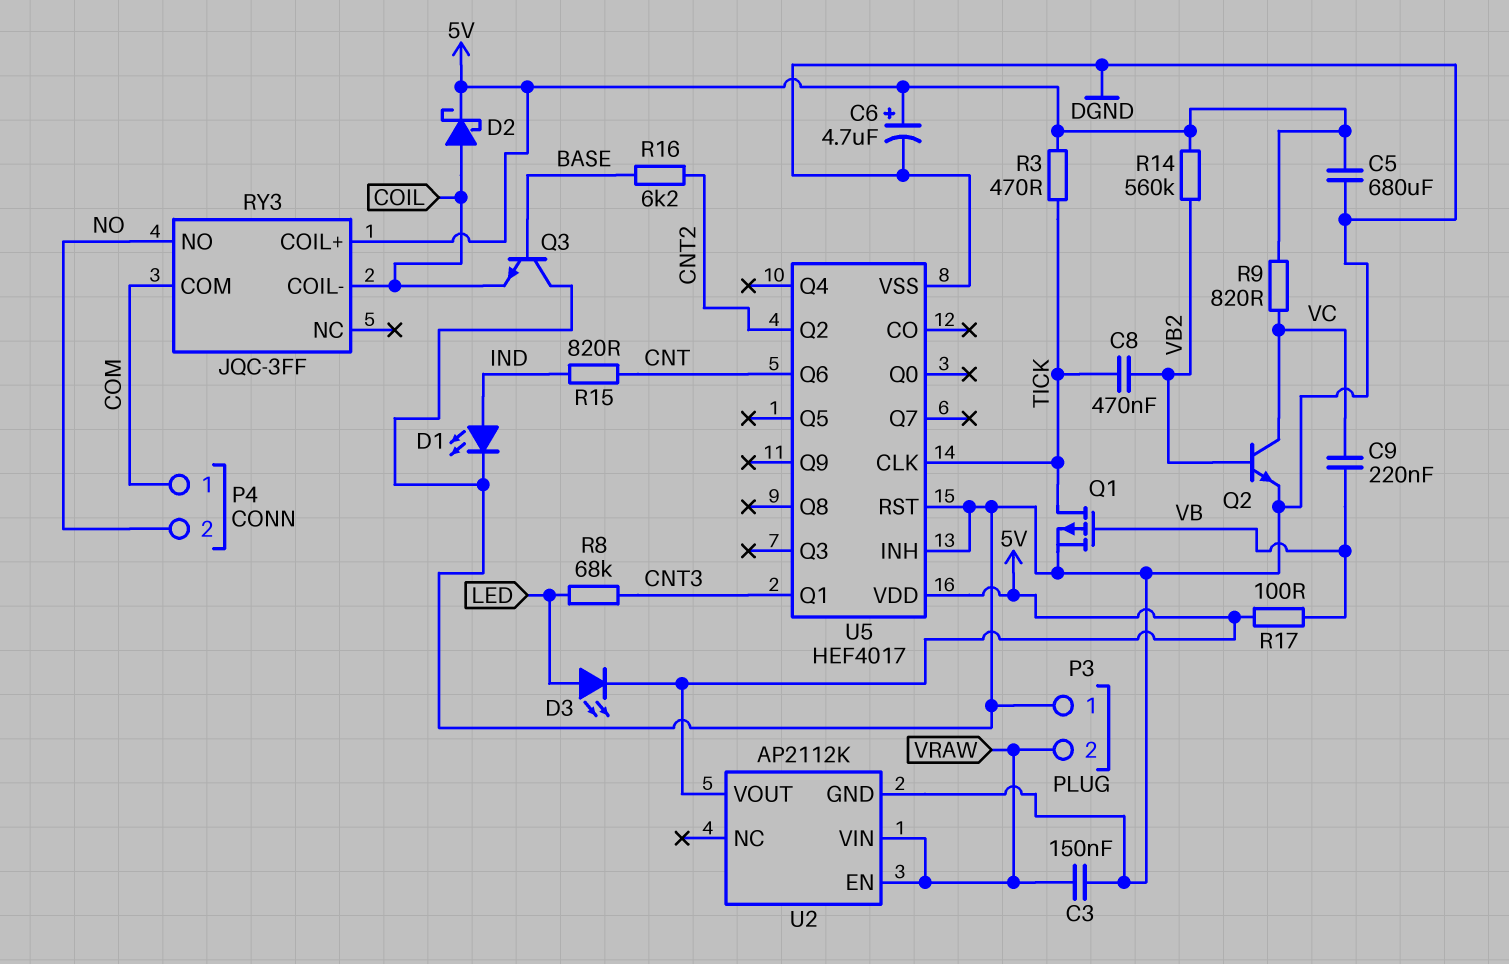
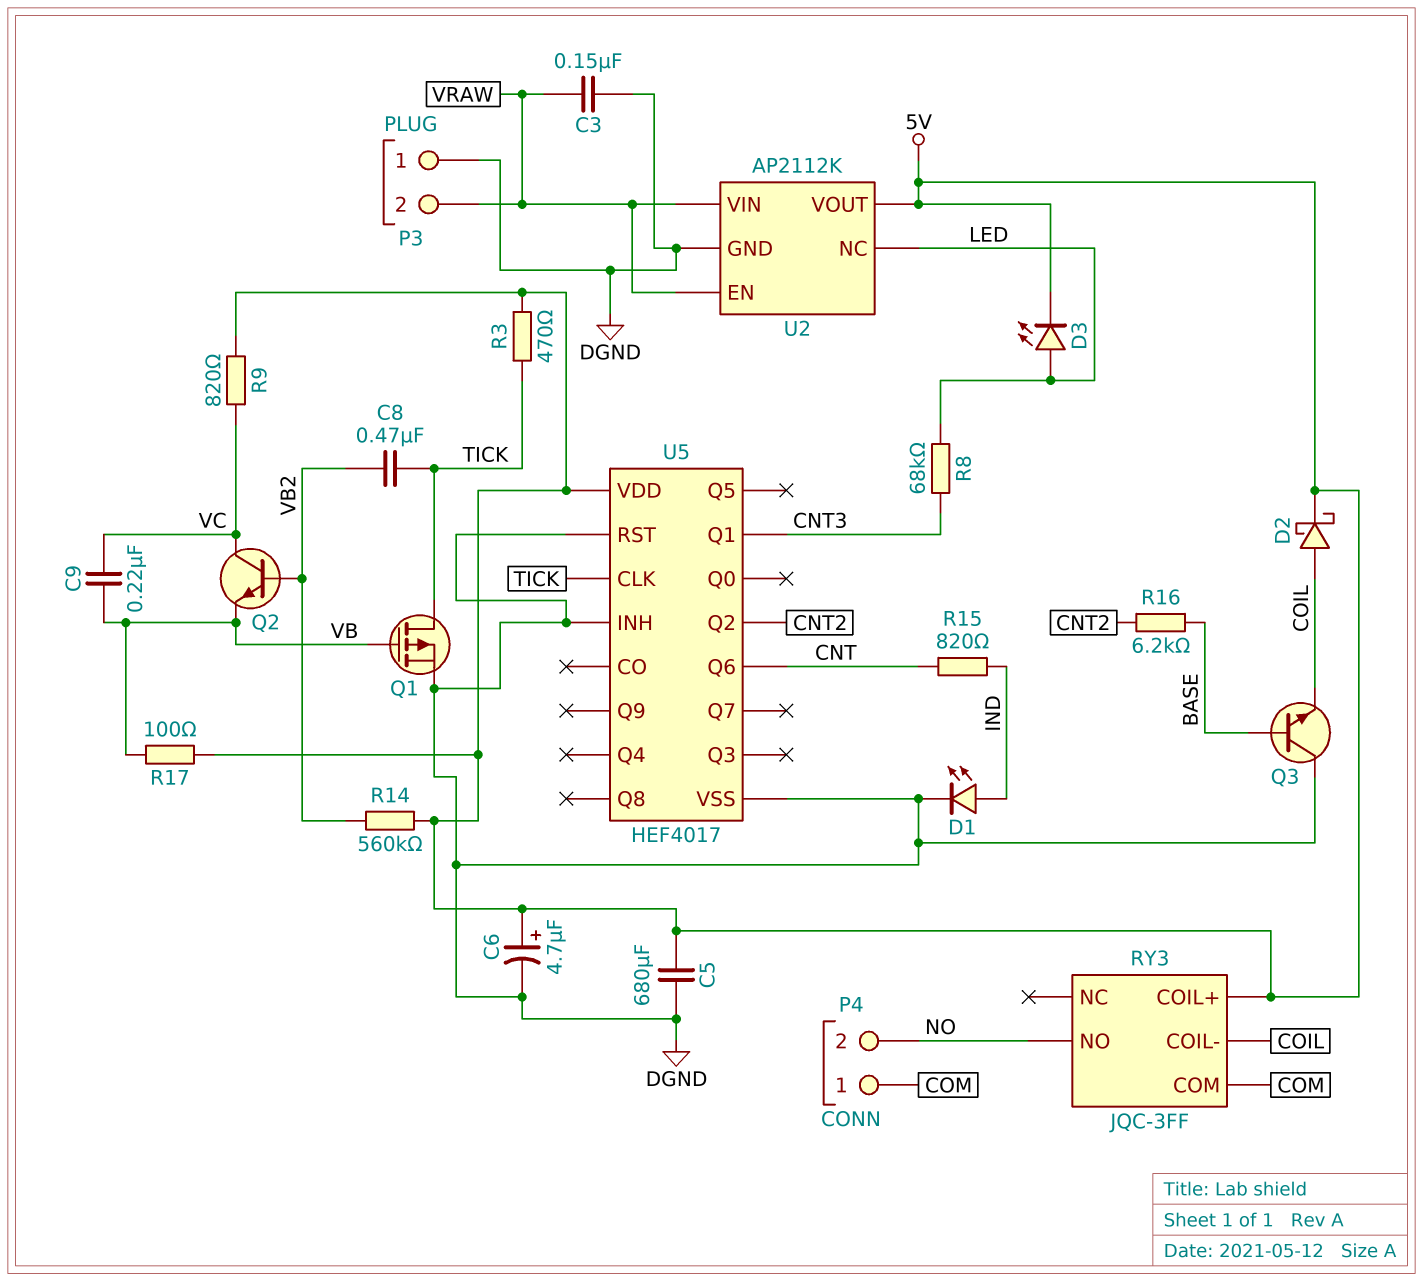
Q2: NPN (B VB2, C VC, E DGND) -> NPN (B VB2, C VC, E VB)
U2 pin NC: none -> LED

